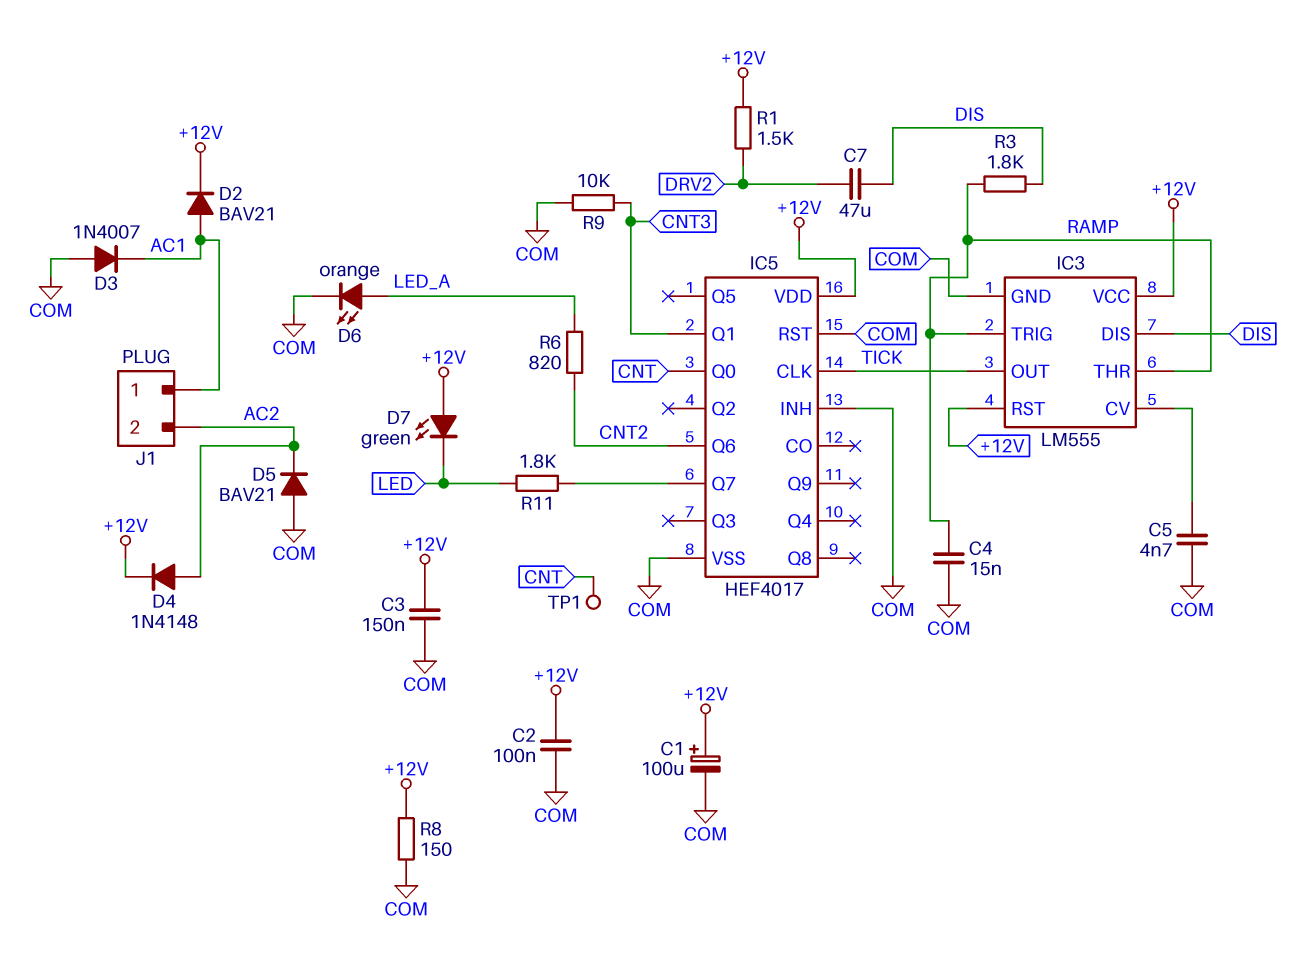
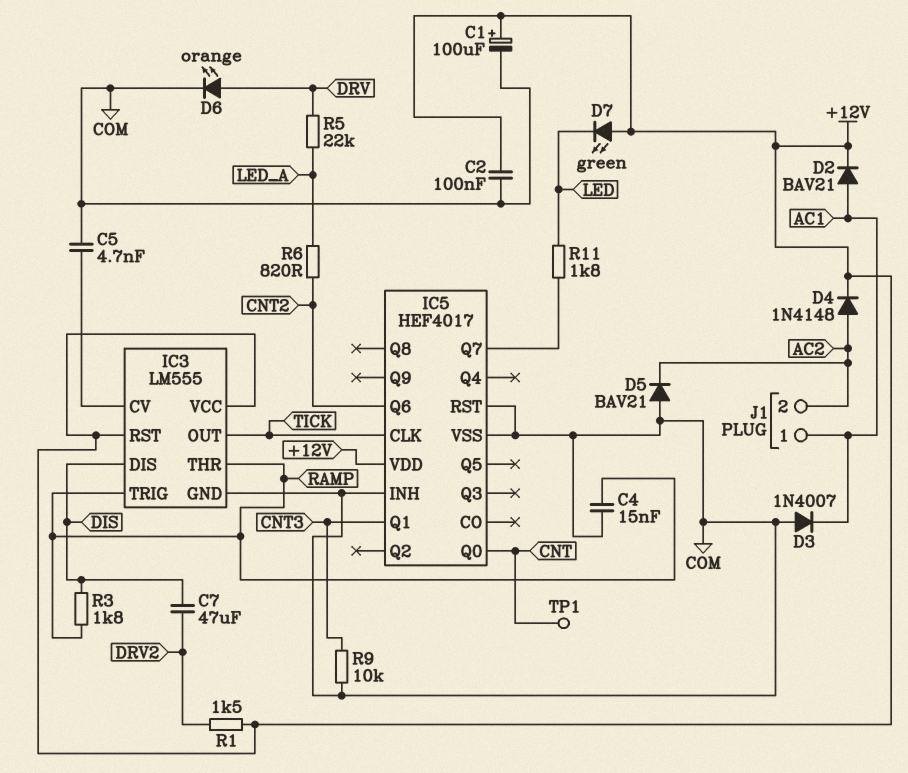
C3: 150nF (+12V, COM) -> none
D6: LED orange (A LED_A, K COM) -> LED orange (A DRV, K COM)
R5: none -> 22k (DRV, LED_A)
R8: 150 (+12V, COM) -> none

